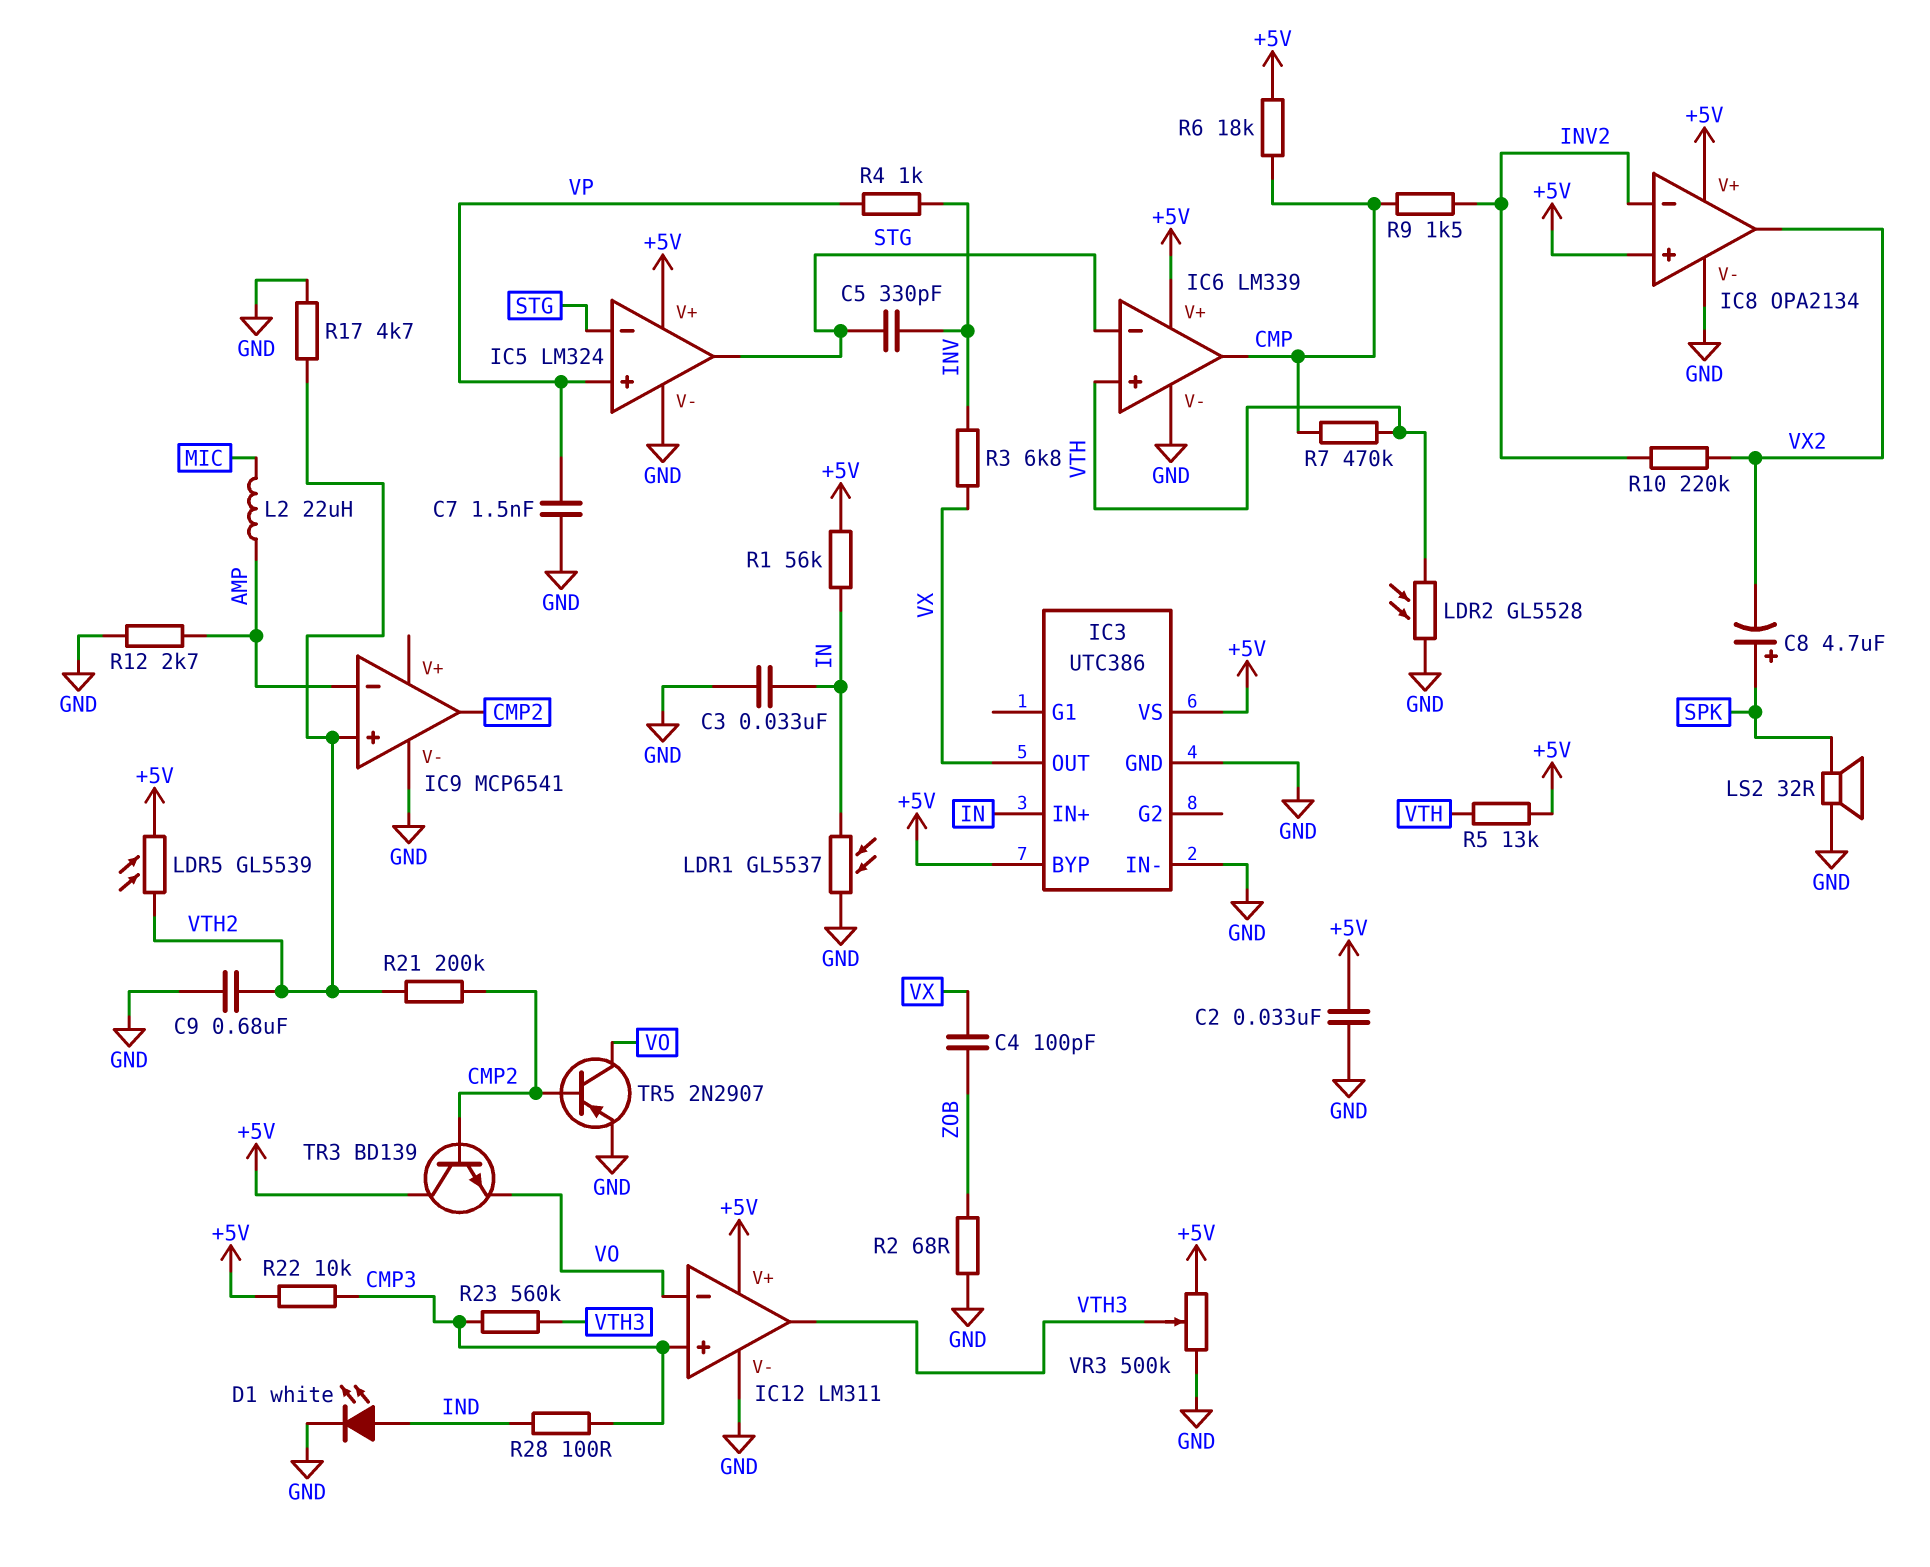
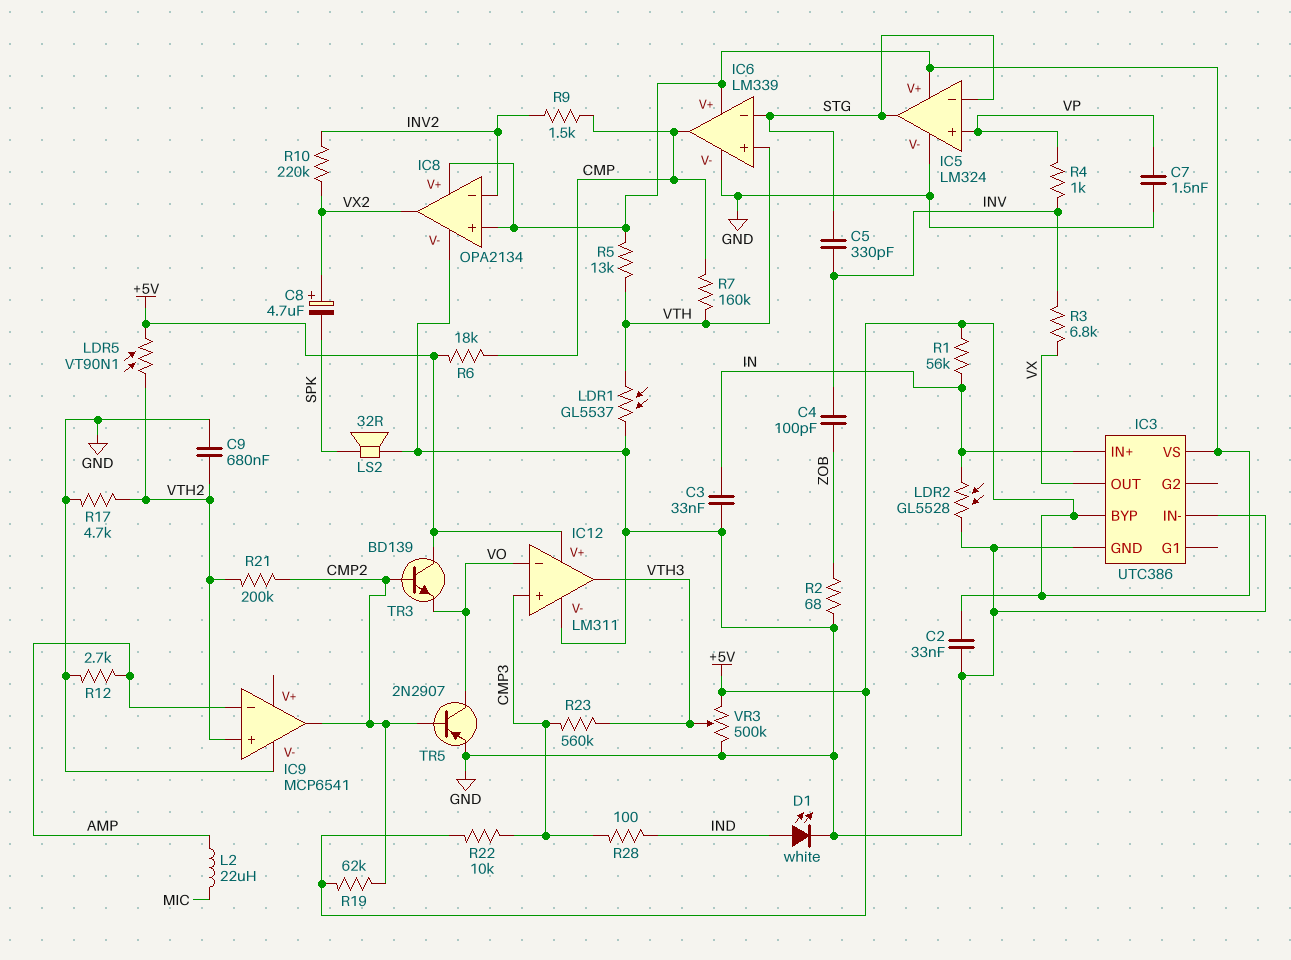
C4: 100pF (VX, ZOB) -> 100pF (INV, ZOB)
C8: 4.7uF (plus SPK, minus VX2) -> 4.7uF (plus VX2, minus SPK)
LDR1: GL5537 (GND, IN) -> GL5537 (GND, VTH)
LDR2: GL5528 (GND, VTH) -> GL5528 (GND, IN)
LDR5: GL5539 (+5V, VTH2) -> VT90N1 (+5V, VTH2)
R7: 470k (CMP, VTH) -> 160k (CMP, VTH)
R19: none -> 62k (+5V, CMP2)

